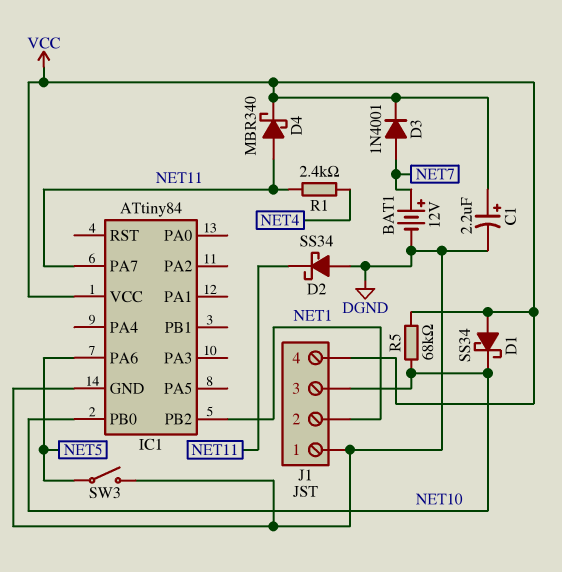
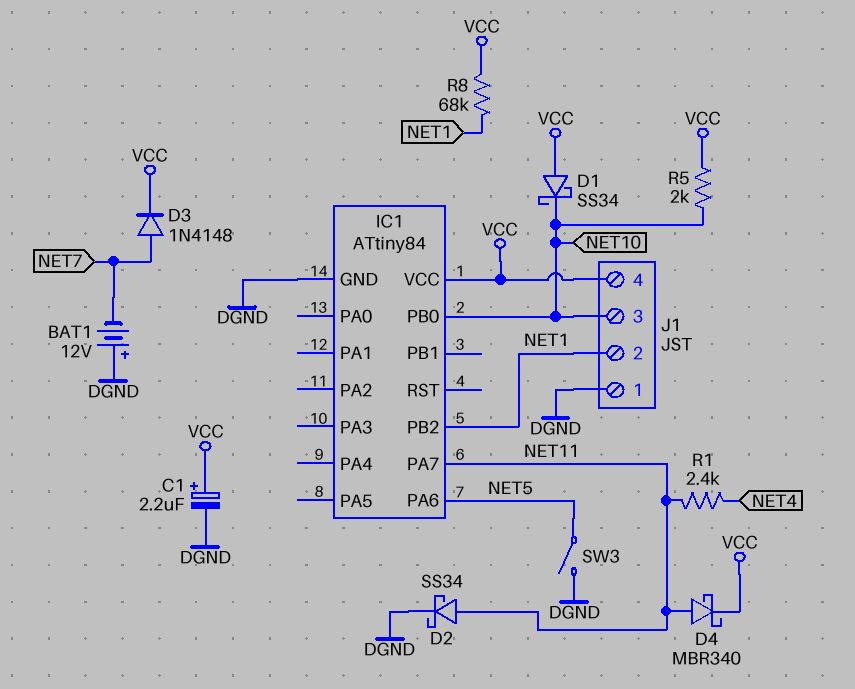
BAT1: 12V (plus NET7, minus DGND) -> 12V (plus DGND, minus NET7)
D2: schottky SS34 (A DGND, K NET11) -> schottky SS34 (A NET11, K DGND)
D3: diode 1N4001 (A NET7, K VCC) -> diode 1N4148 (A NET7, K VCC)
R5: 68k (NET10, VCC) -> 2k (NET10, VCC)
R8: none -> 68k (NET1, VCC)

